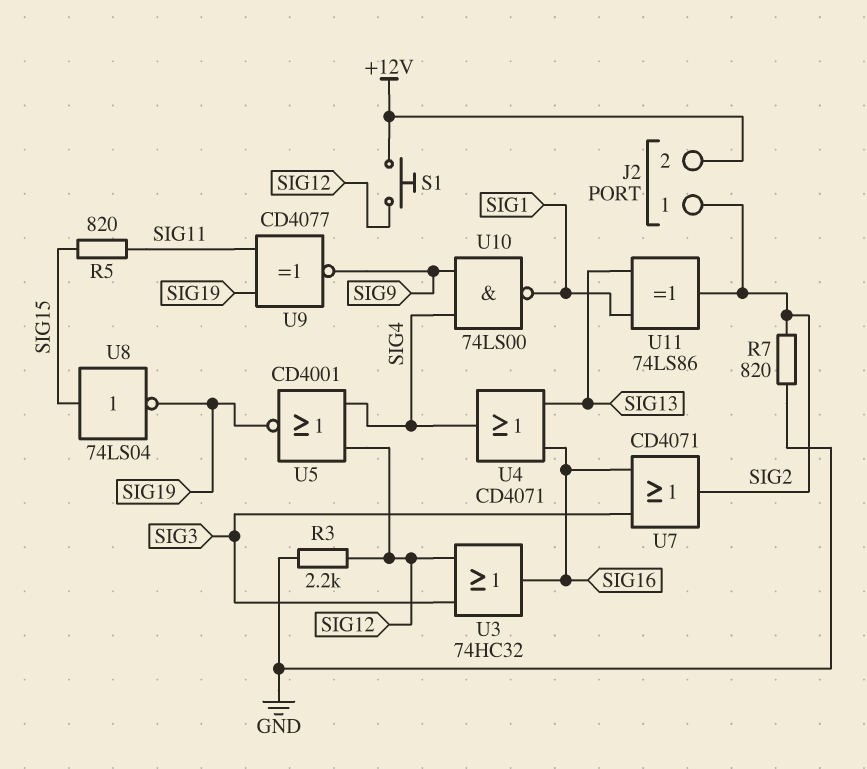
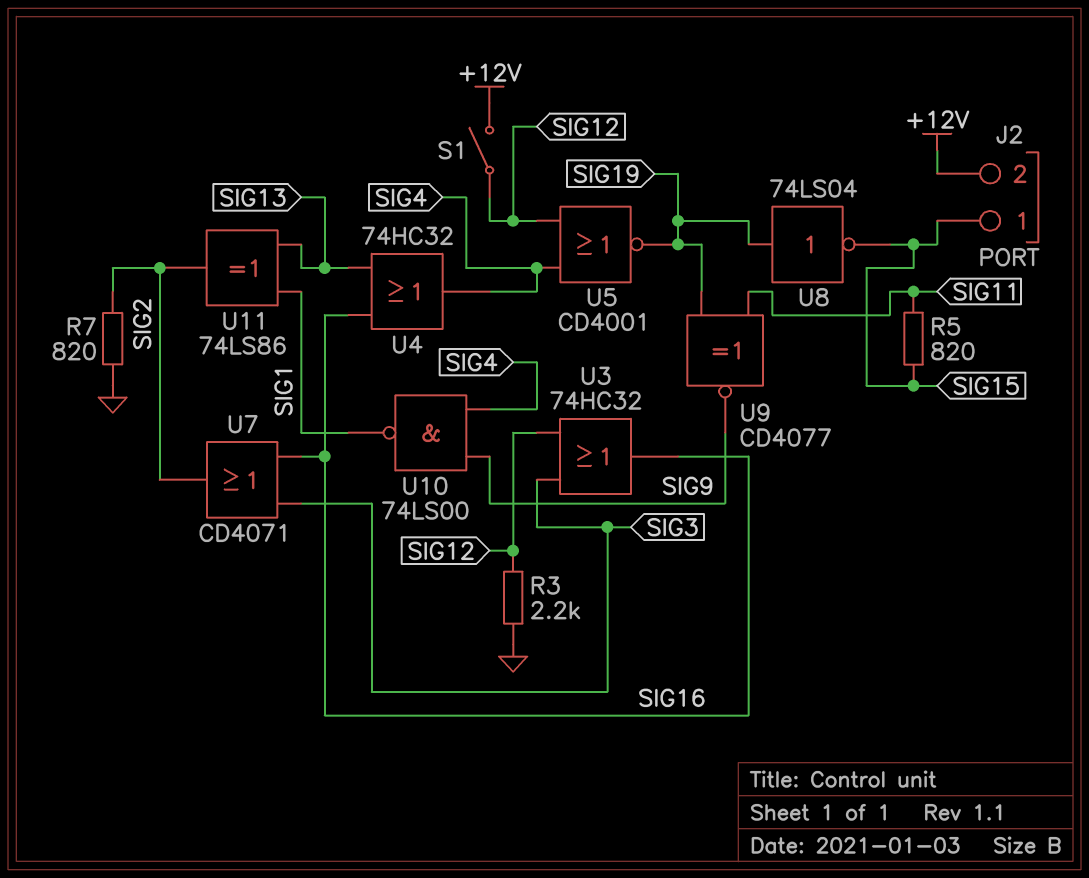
J2 pin 1: SIG2 -> SIG15
S1: button (+12V, SIG12) -> switch (+12V, SIG12)
U4: OR CD4071 (in SIG13, in SIG16, out SIG4) -> OR 74HC32 (in SIG13, in SIG16, out SIG4)
U8: NOT 74LS04 (in SIG15, out SIG19) -> NOT 74LS04 (in SIG19, out SIG15)

